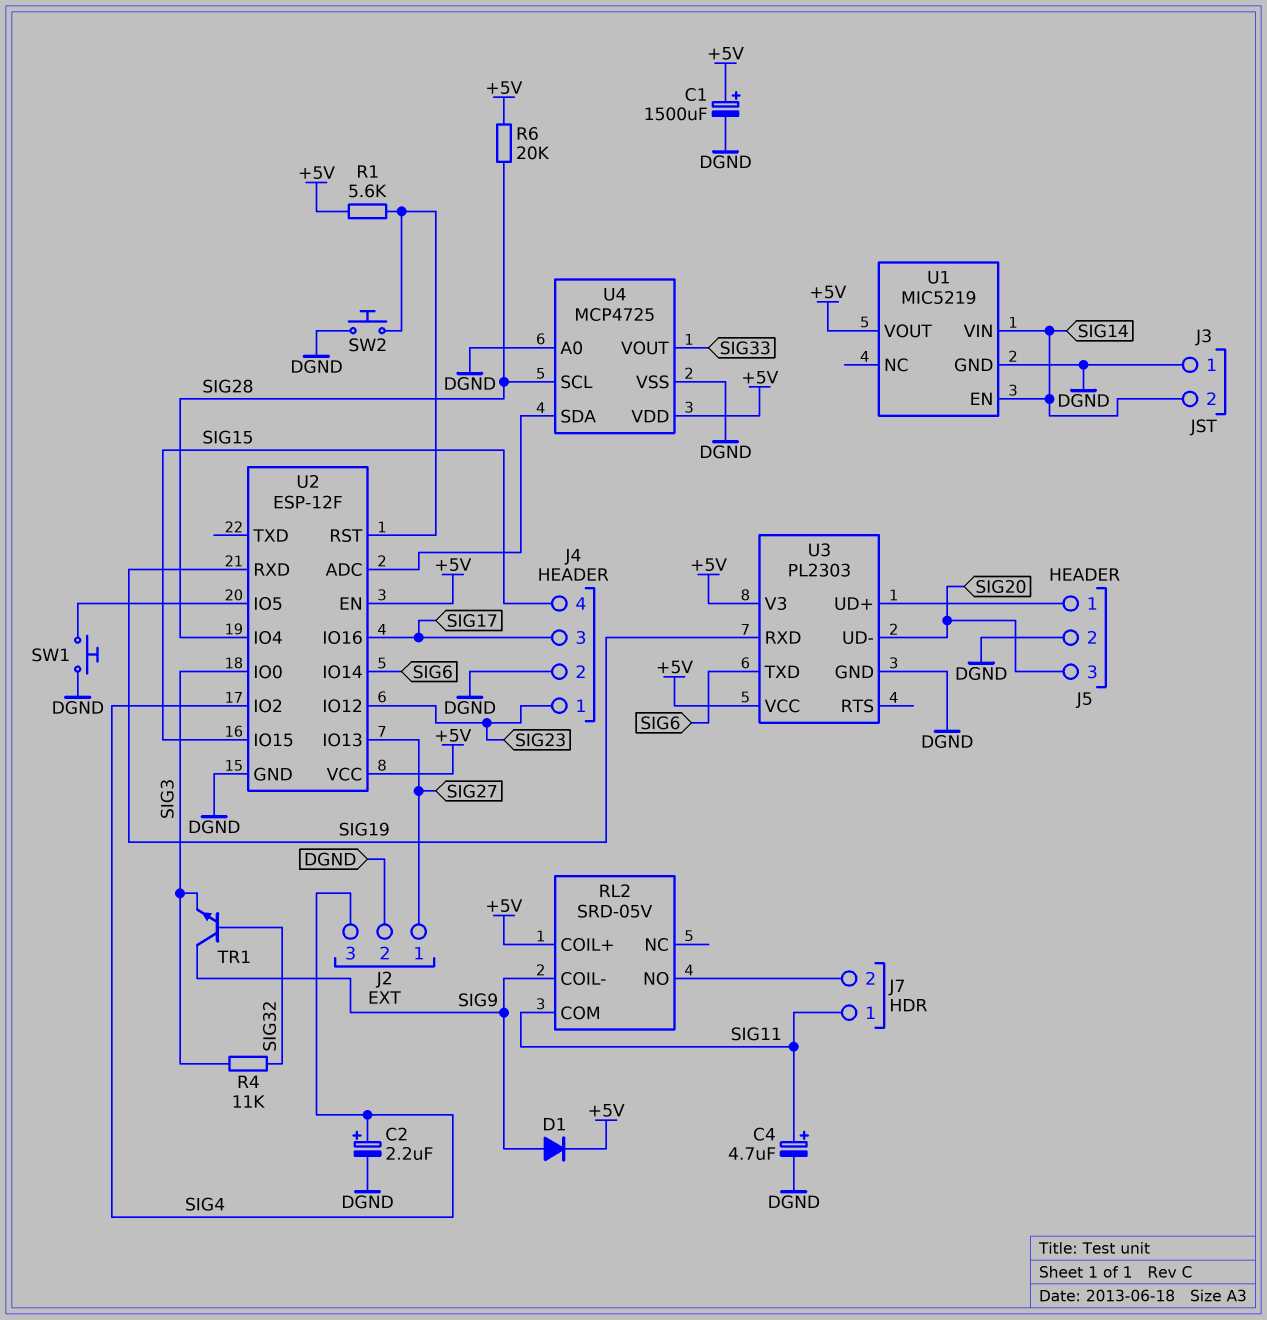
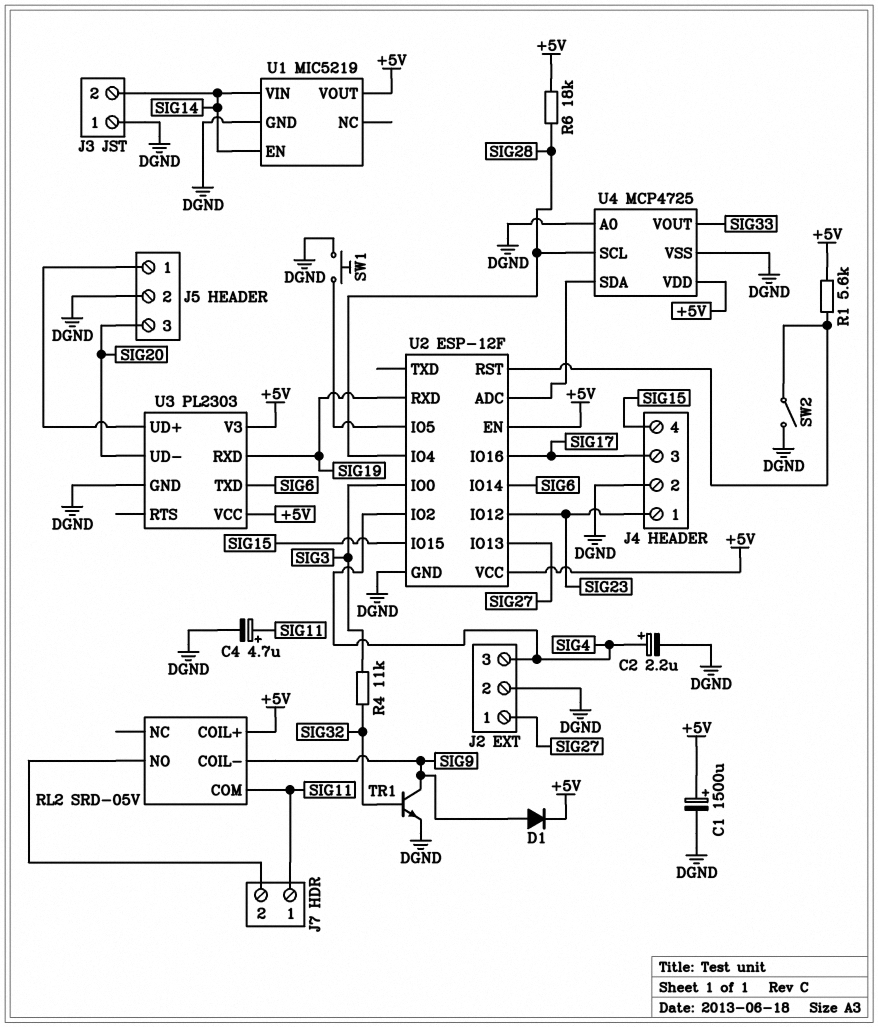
R6: 20k (+5V, SIG28) -> 18k (+5V, SIG28)
SW2: button (DGND, U2/RST) -> switch (DGND, U2/RST)
TR1: NPN (B SIG32, C SIG9, E SIG3) -> NPN (B SIG32, C SIG9, E DGND)

